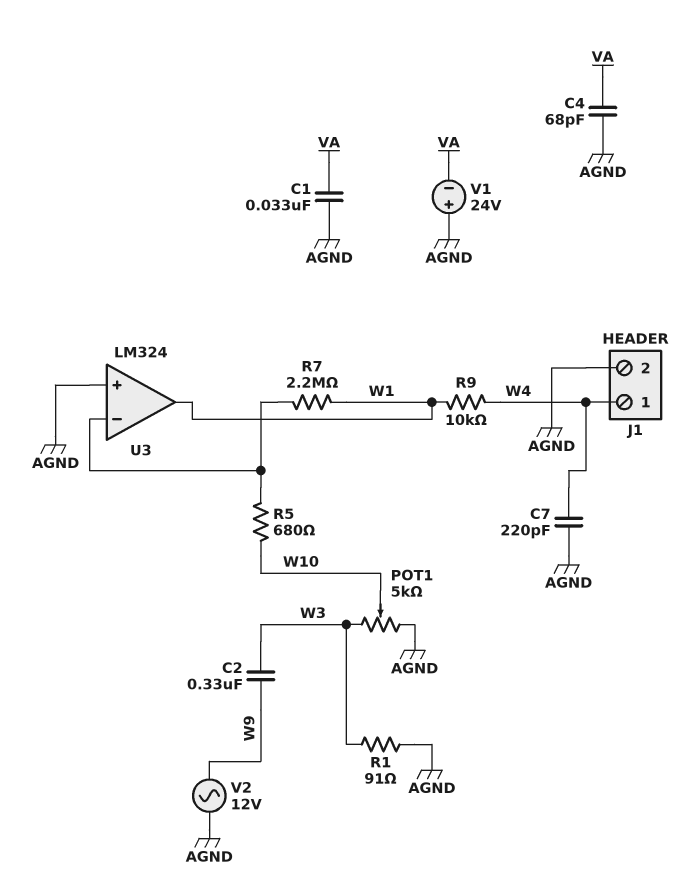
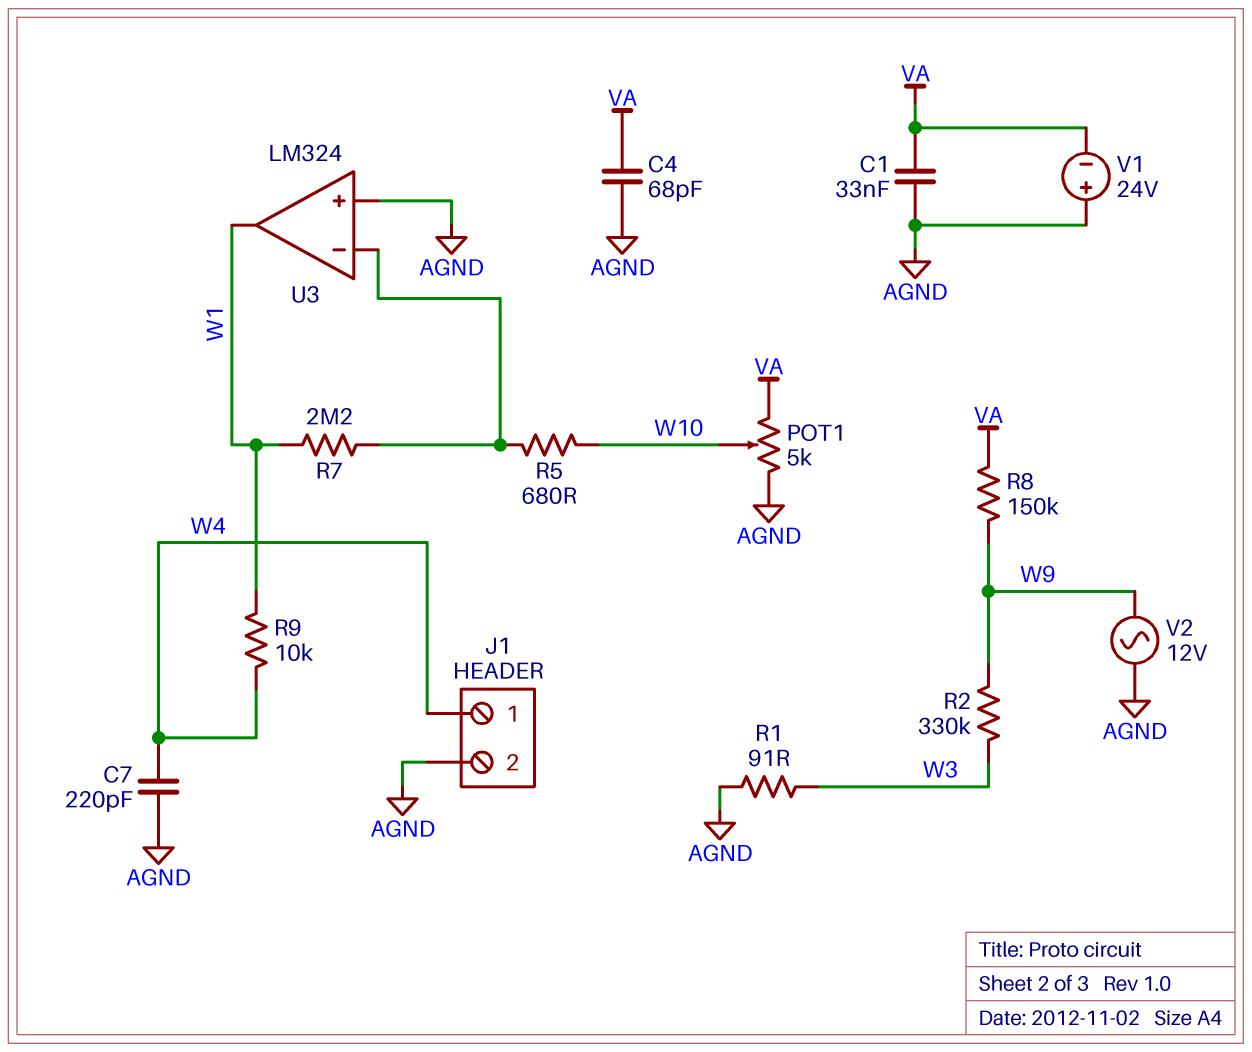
C2: 330nF (W3, W9) -> none
POT1: 5k (AGND, W3, wiper W10) -> 5k (AGND, VA, wiper W10)
R2: none -> 330k (W3, W9)
R8: none -> 150k (VA, W9)

